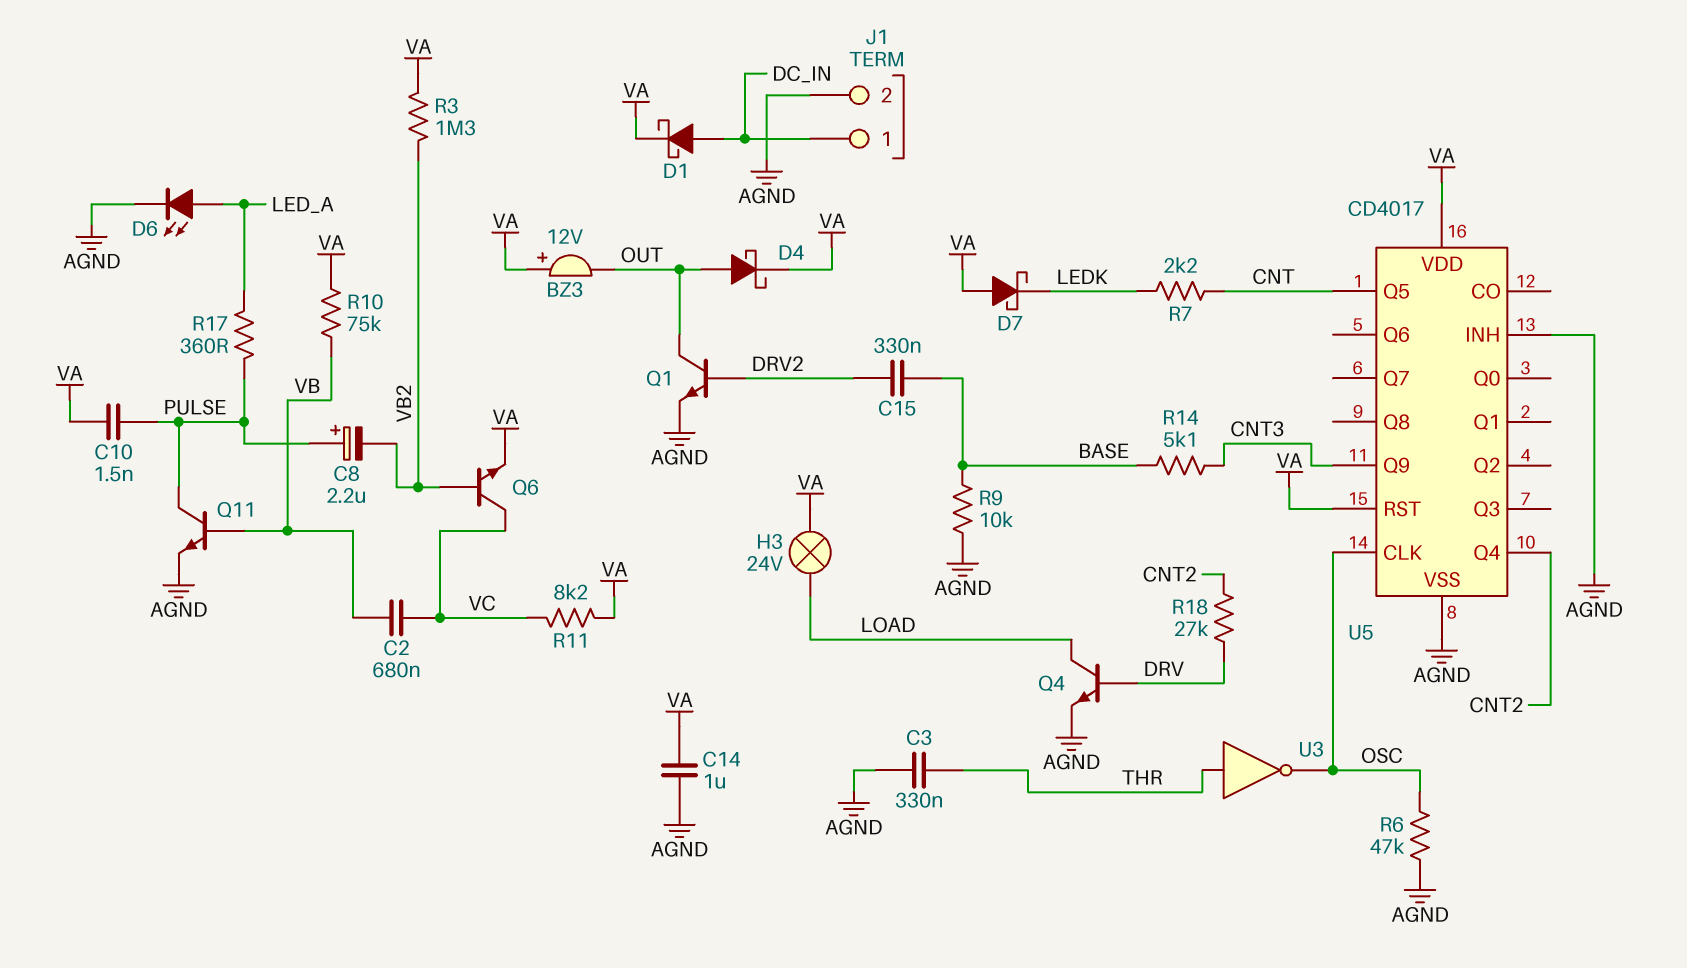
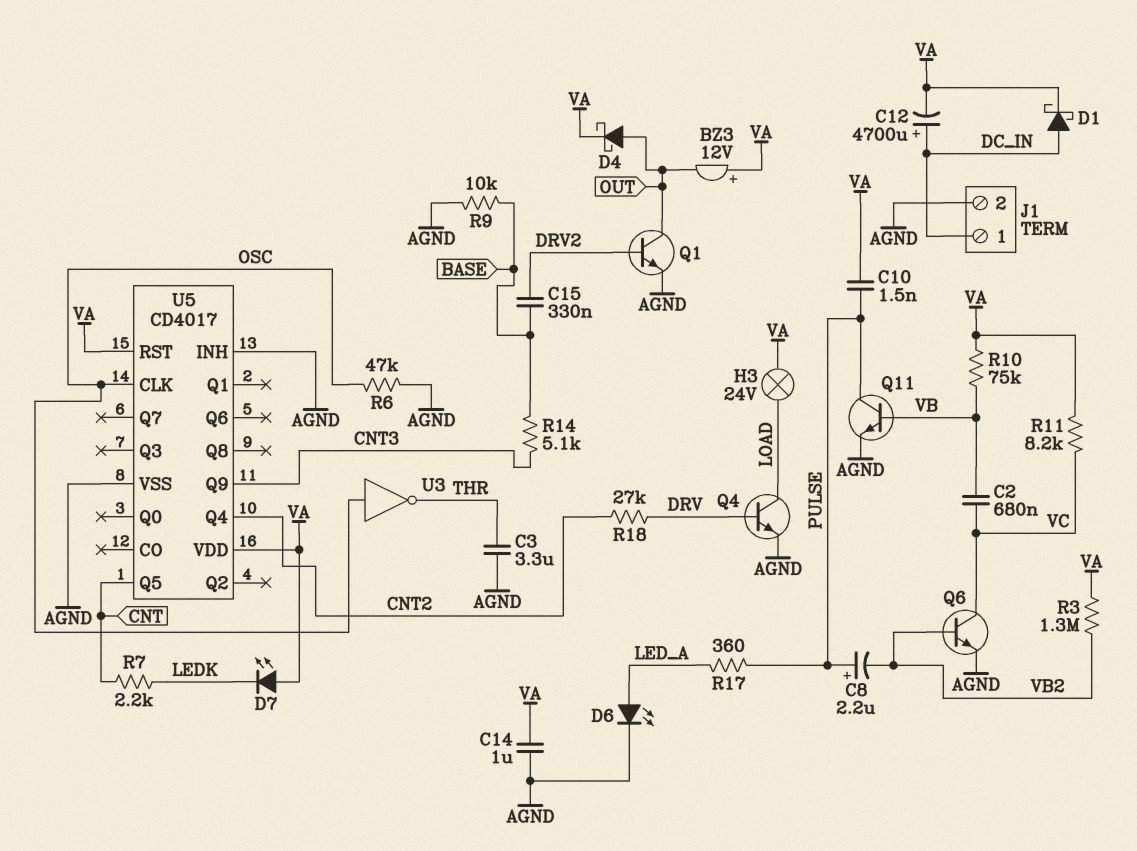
C3: 330nF (AGND, THR) -> 3.3uF (AGND, THR)
C12: none -> 4700uF (plus DC_IN, minus VA)
D7: schottky (A VA, K LEDK) -> LED (A VA, K LEDK)
Q6: NPN (B VB2, C VC, E VA) -> NPN (B VB2, C VC, E AGND)
U3: NOT (in THR, out OSC) -> NOT (in OSC, out THR)

